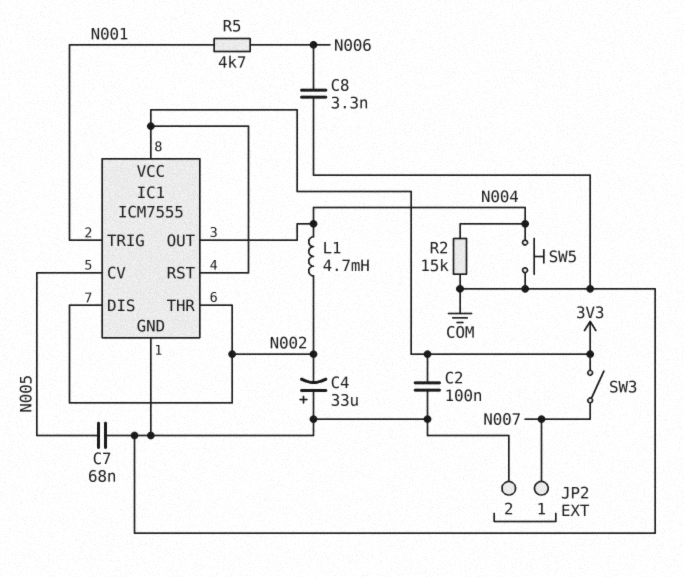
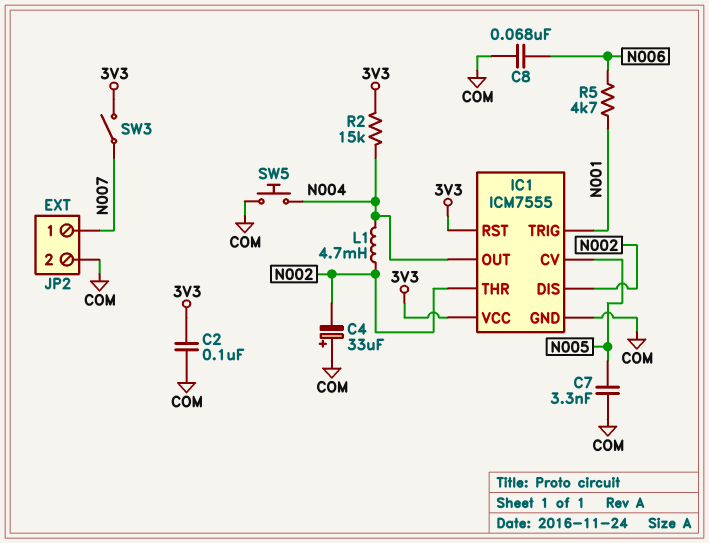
C7: 68nF (COM, N005) -> 3.3nF (COM, N005)
C8: 3.3nF (COM, N006) -> 68nF (COM, N006)
R2: 15k (COM, N004) -> 15k (3V3, N004)

